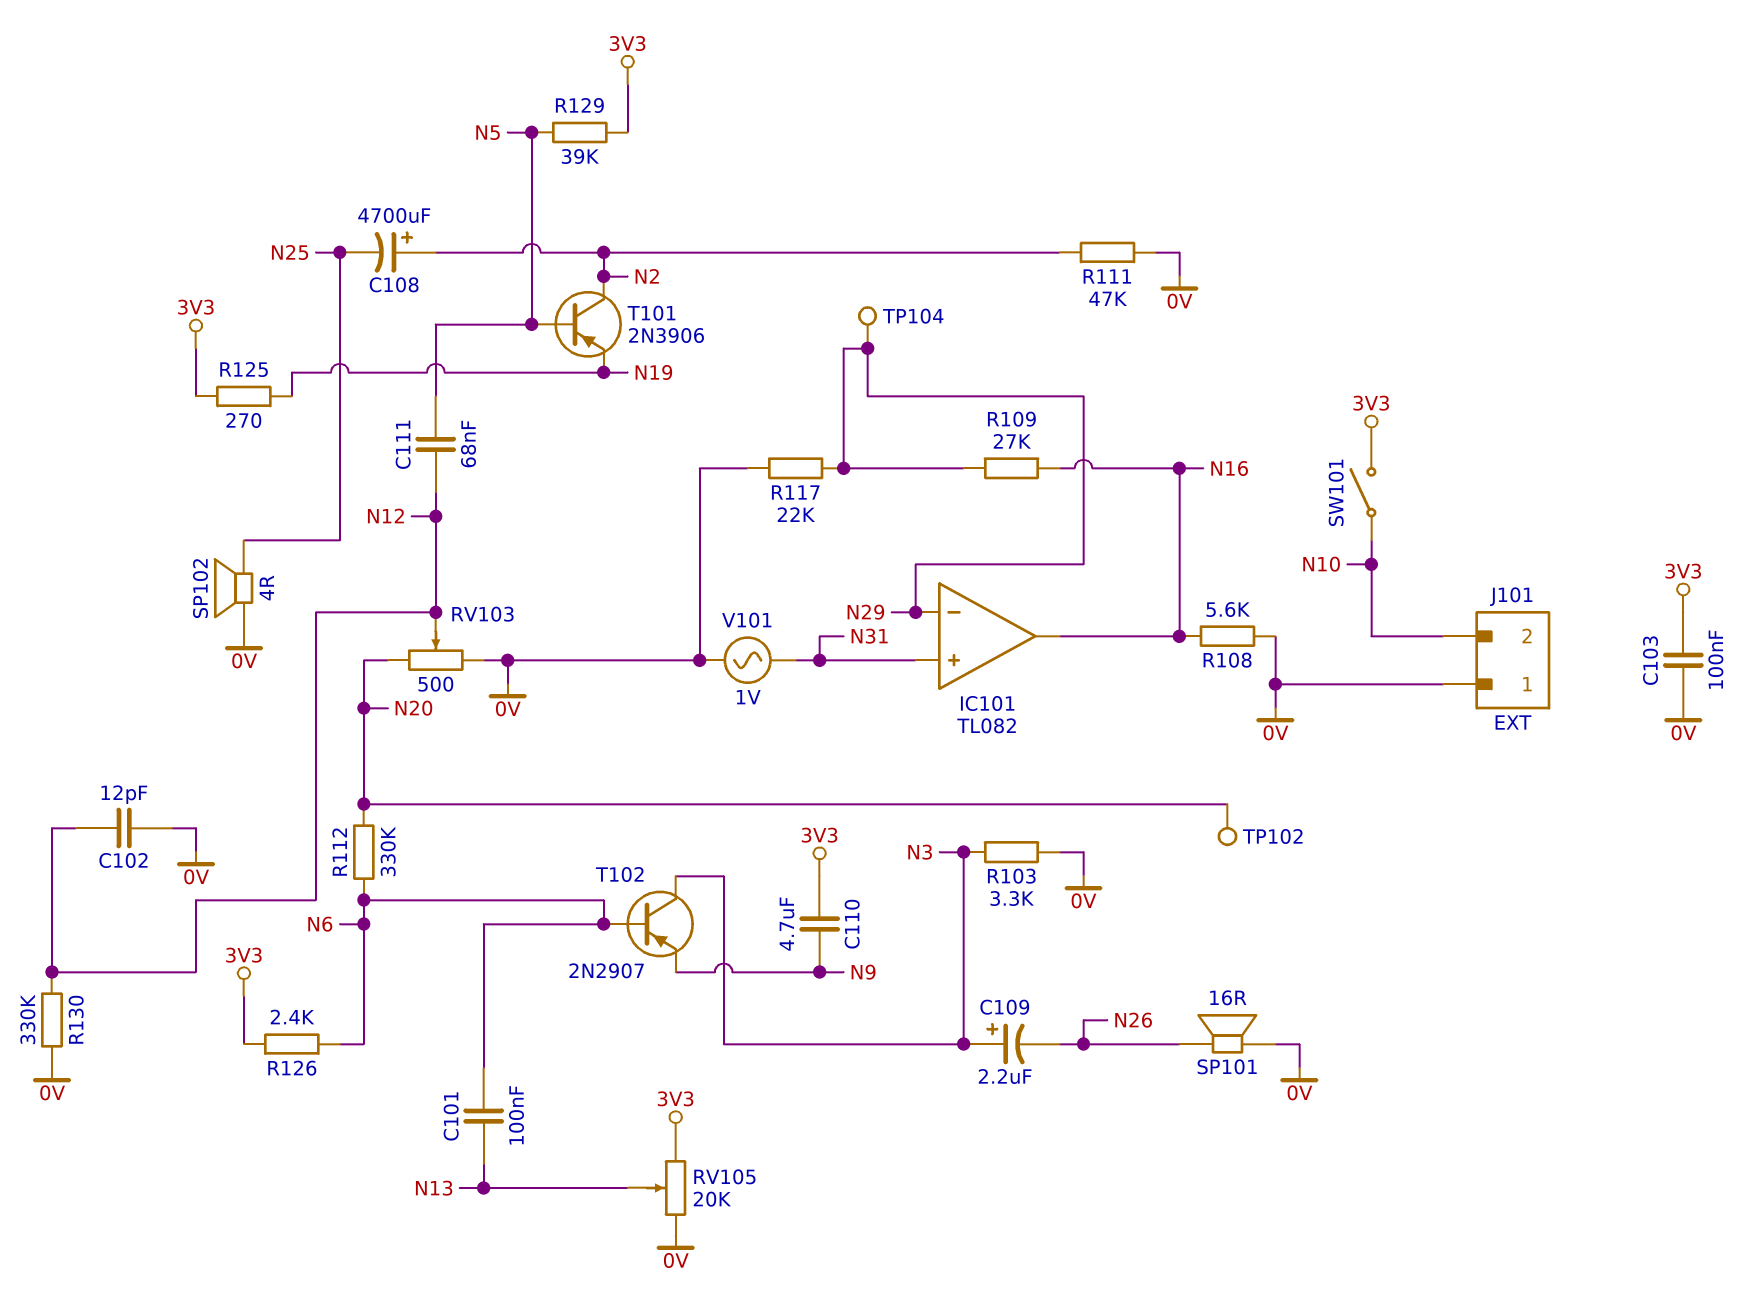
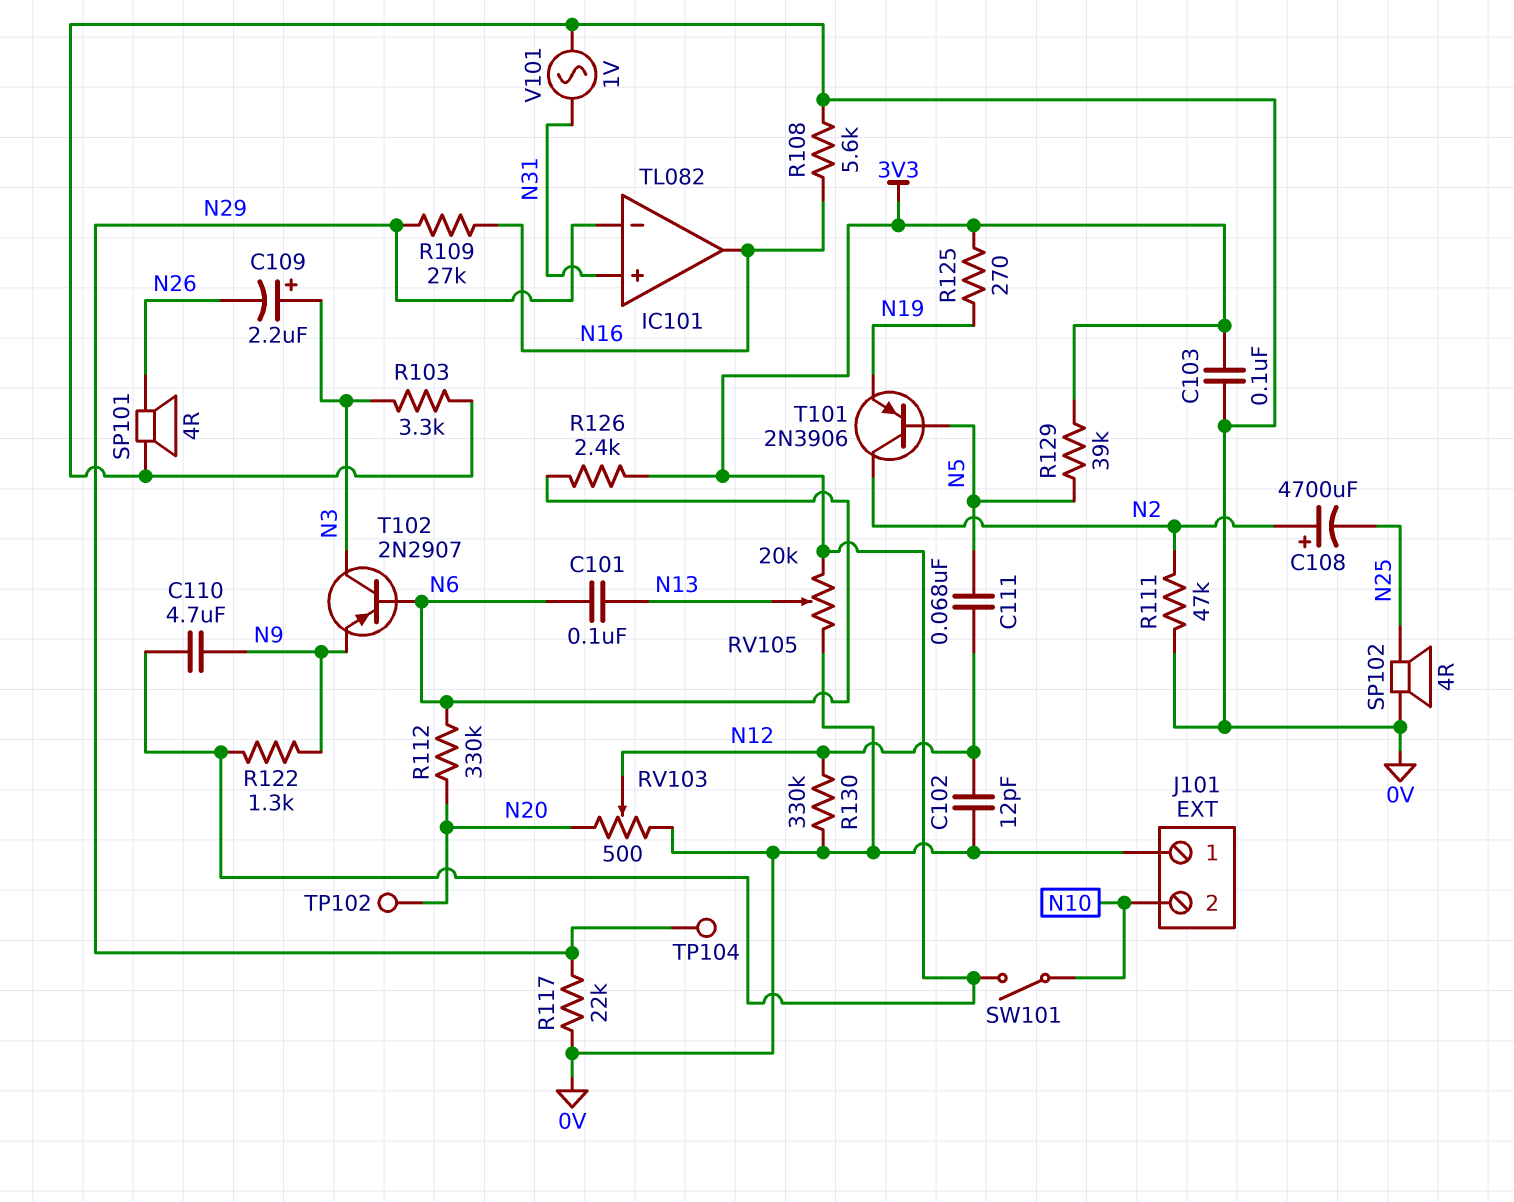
R122: none -> 1.3k (3V3, N9)
SP101: speaker 16R (0V, N26) -> speaker 4R (0V, N26)

